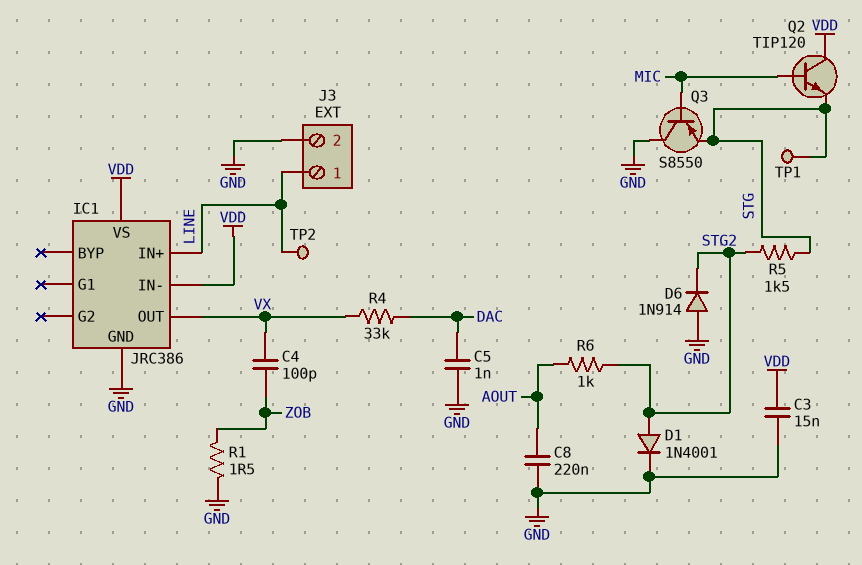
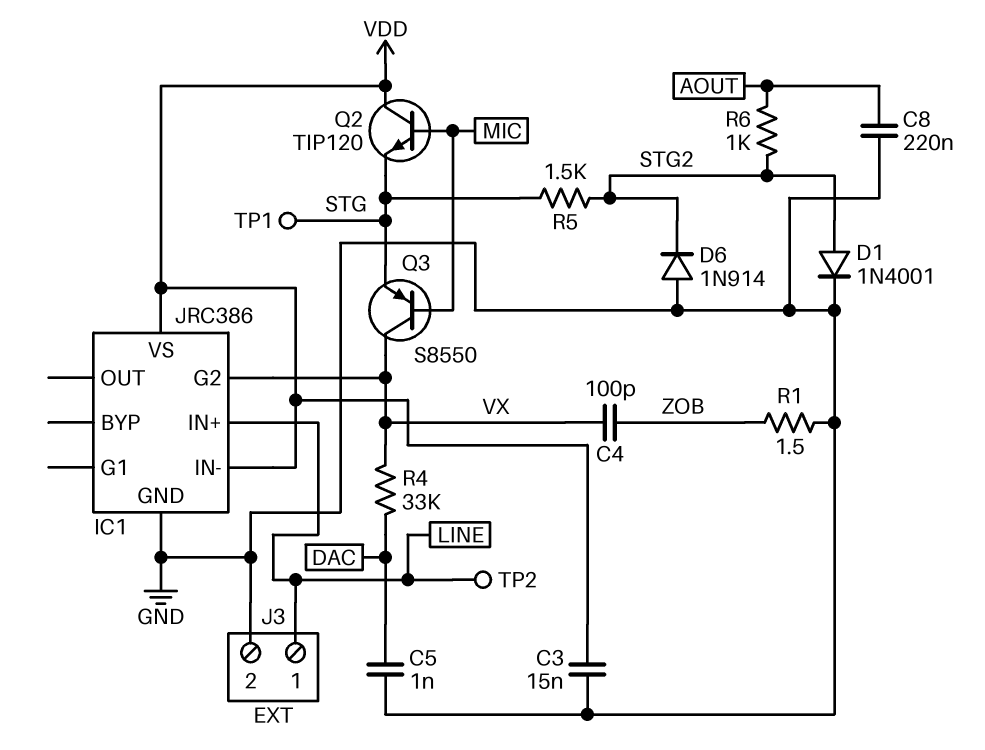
IC1 pin G2: none -> VX
IC1 pin OUT: VX -> none
Q3: PNP S8550 (B MIC, C GND, E STG) -> PNP S8550 (B MIC, C VX, E STG)

